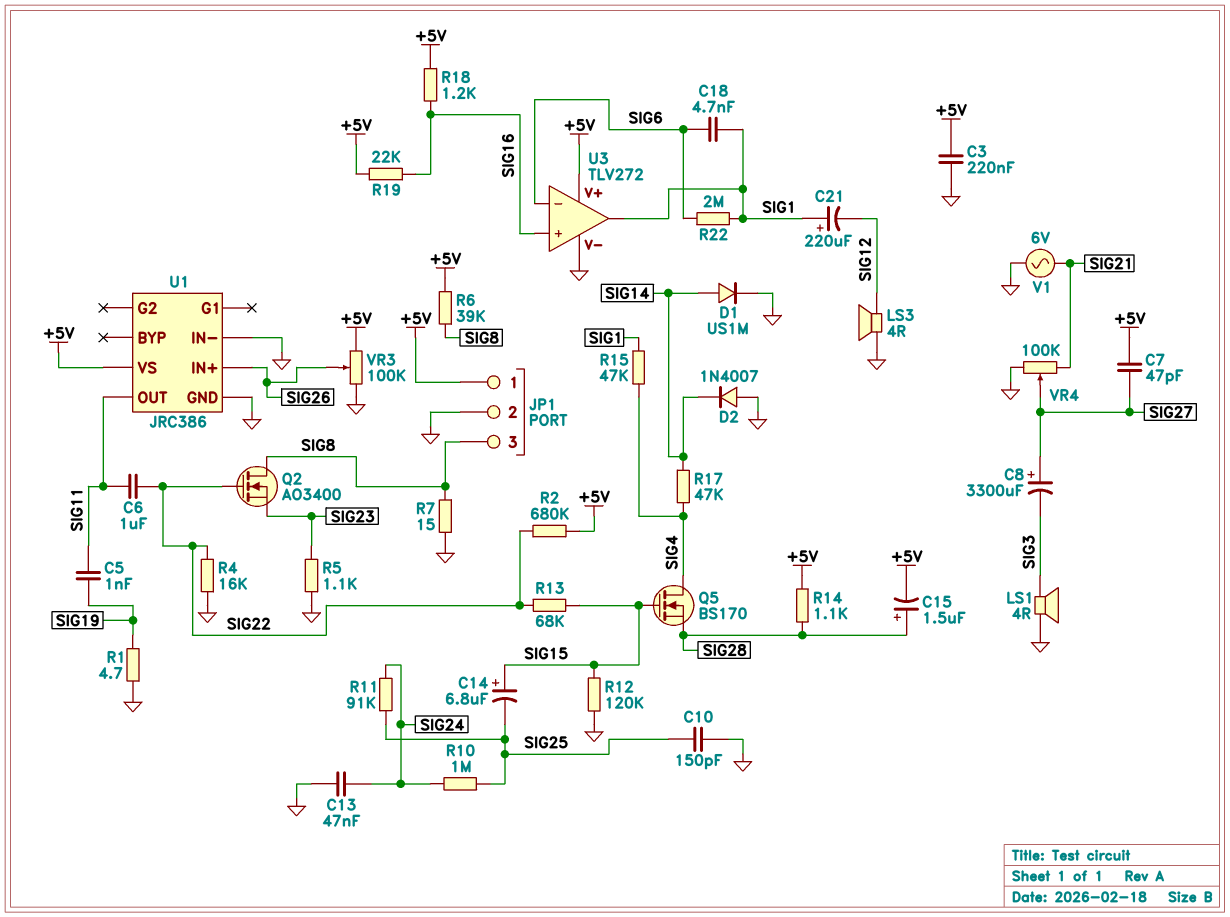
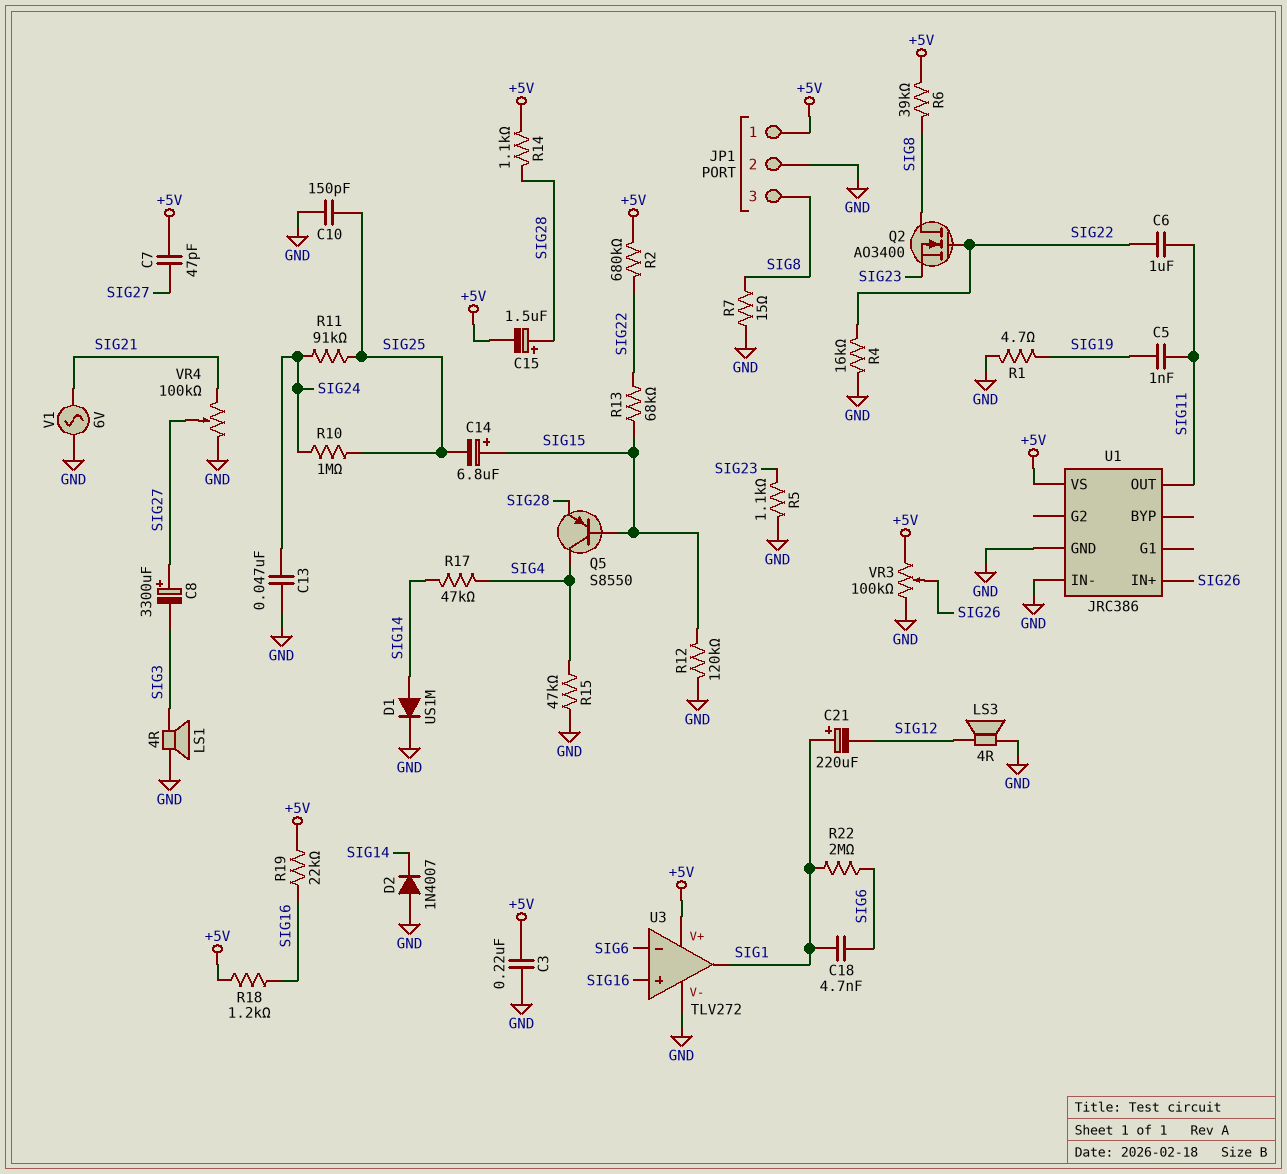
Q5: NMOS BS170 (G SIG15, D SIG4, S SIG28) -> PNP S8550 (B SIG15, C SIG4, E SIG28)
R15: 47k (SIG1, SIG4) -> 47k (GND, SIG4)

